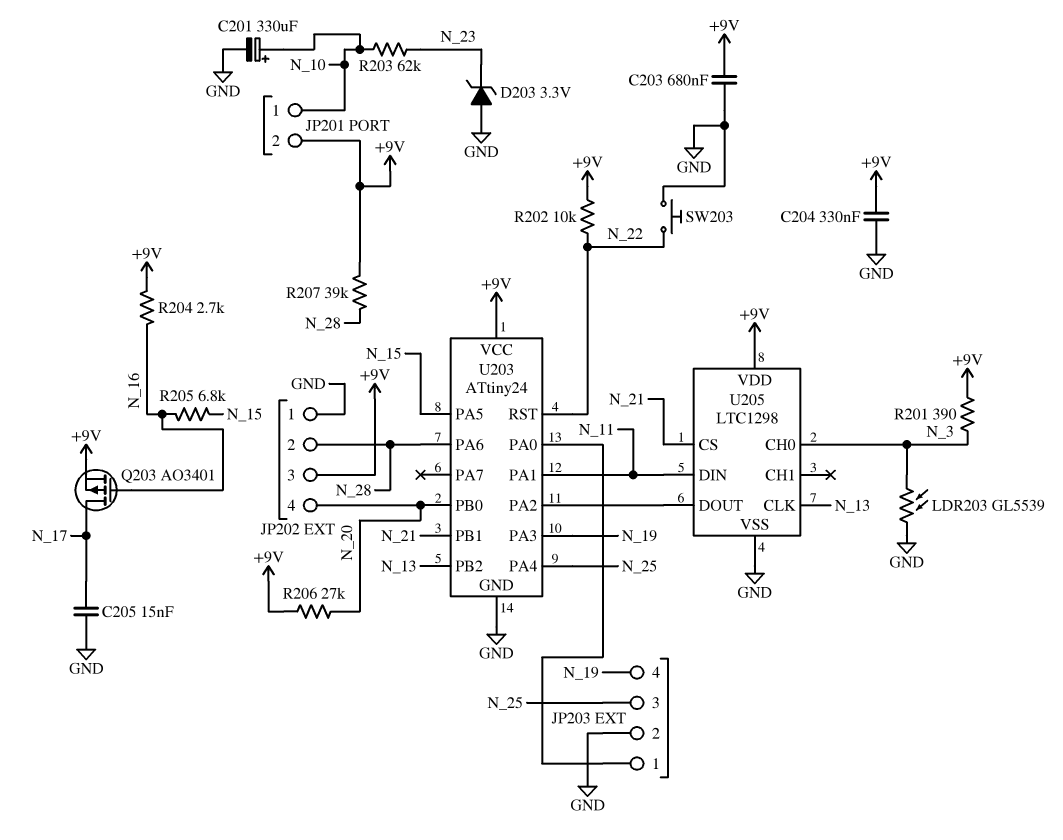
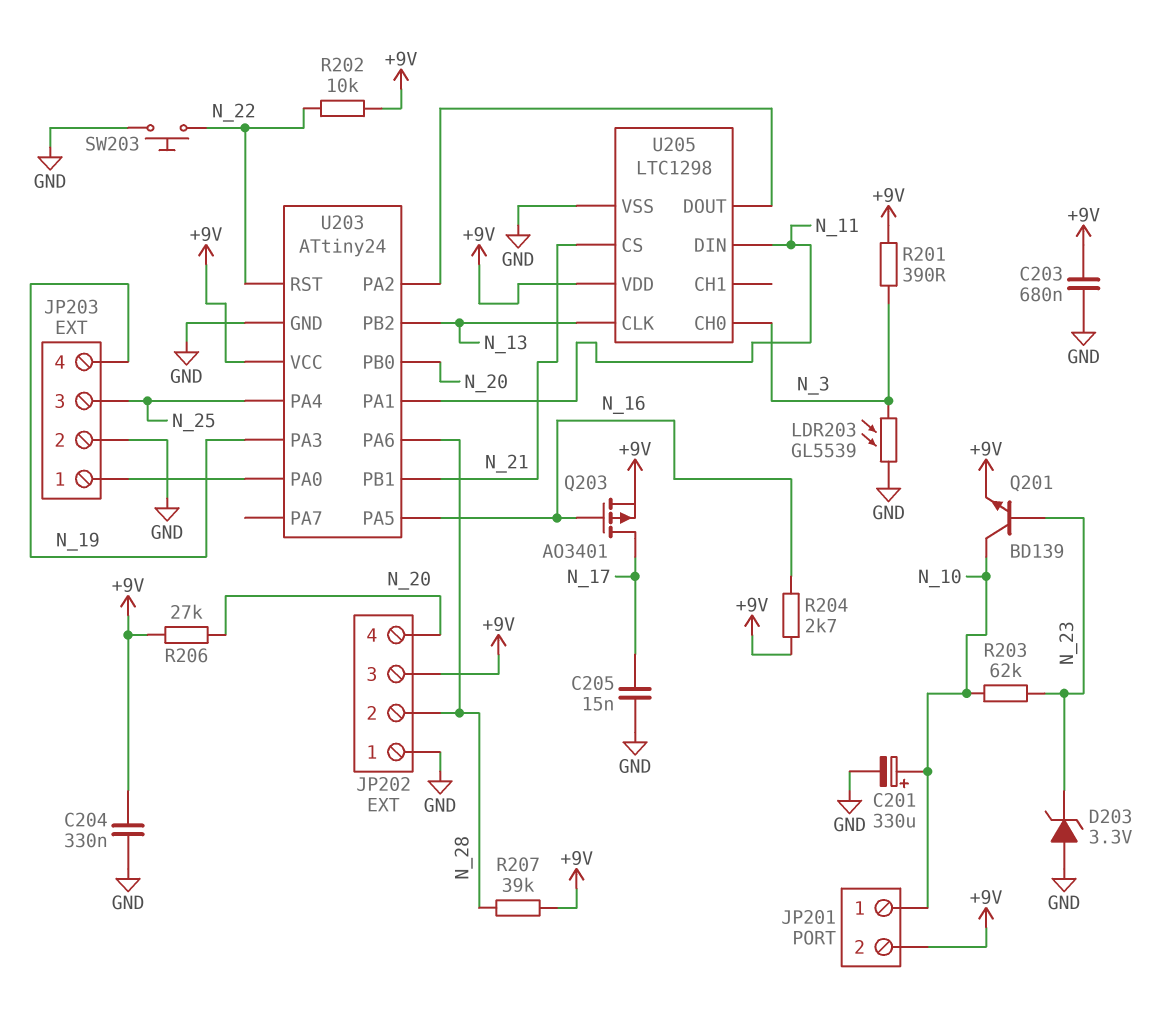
Q201: none -> NPN BD139 (B N_23, C N_10, E +9V)
R205: 6.8k (N_15, N_16) -> none
U203 pin PA5: N_15 -> N_16

